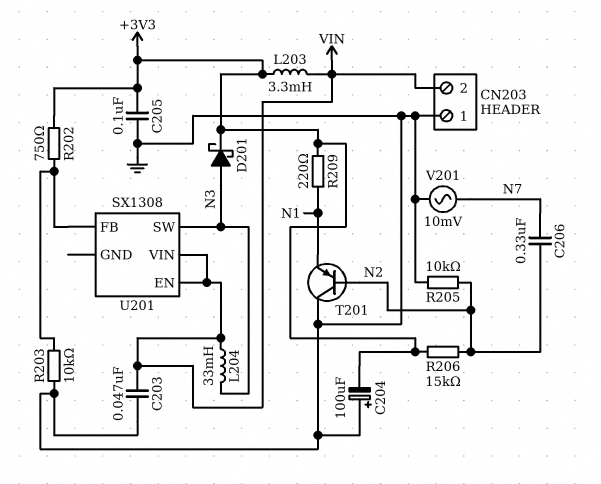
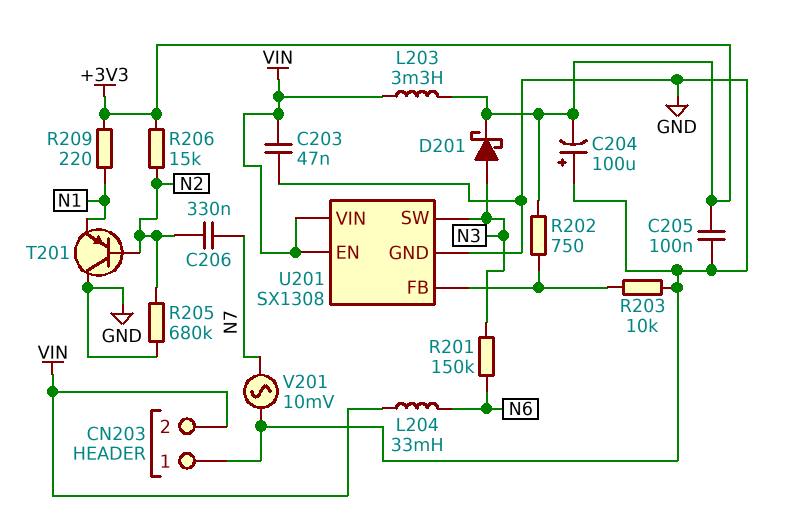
L204: 33mH (N3, VIN) -> 33mH (N6, VIN)
R201: none -> 150k (N3, N6)
R205: 10k (GND, N2) -> 680k (GND, N2)
U201 pin GND: none -> GND

